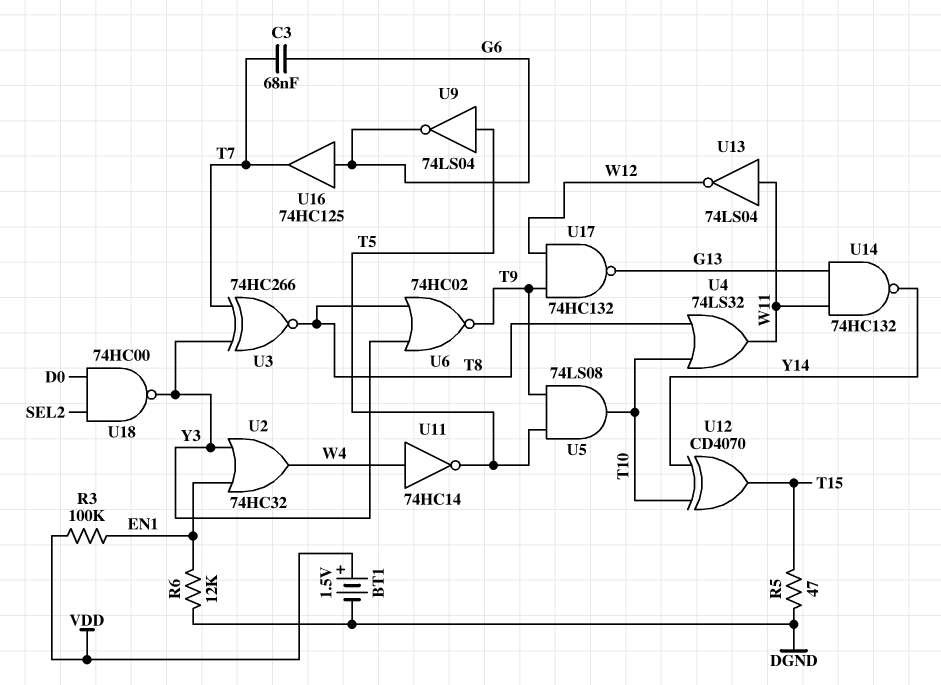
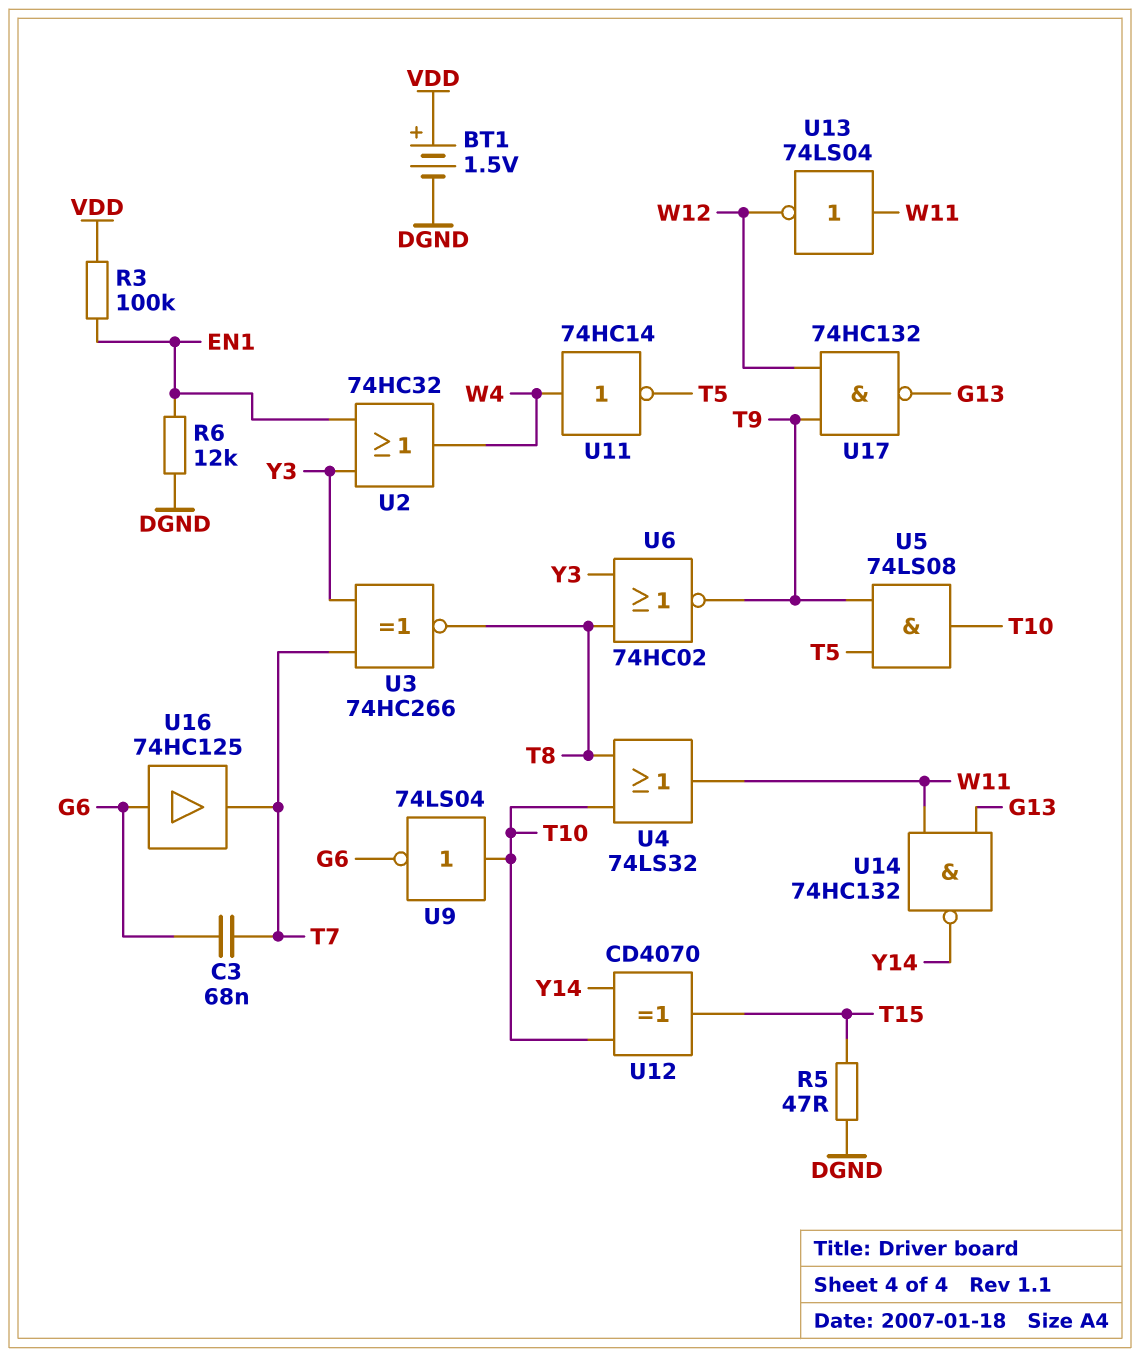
U9: NOT 74LS04 (in T5, out G6) -> NOT 74LS04 (in T10, out G6)
U18: NAND 74HC00 (in D0, in SEL2, out Y3) -> none

